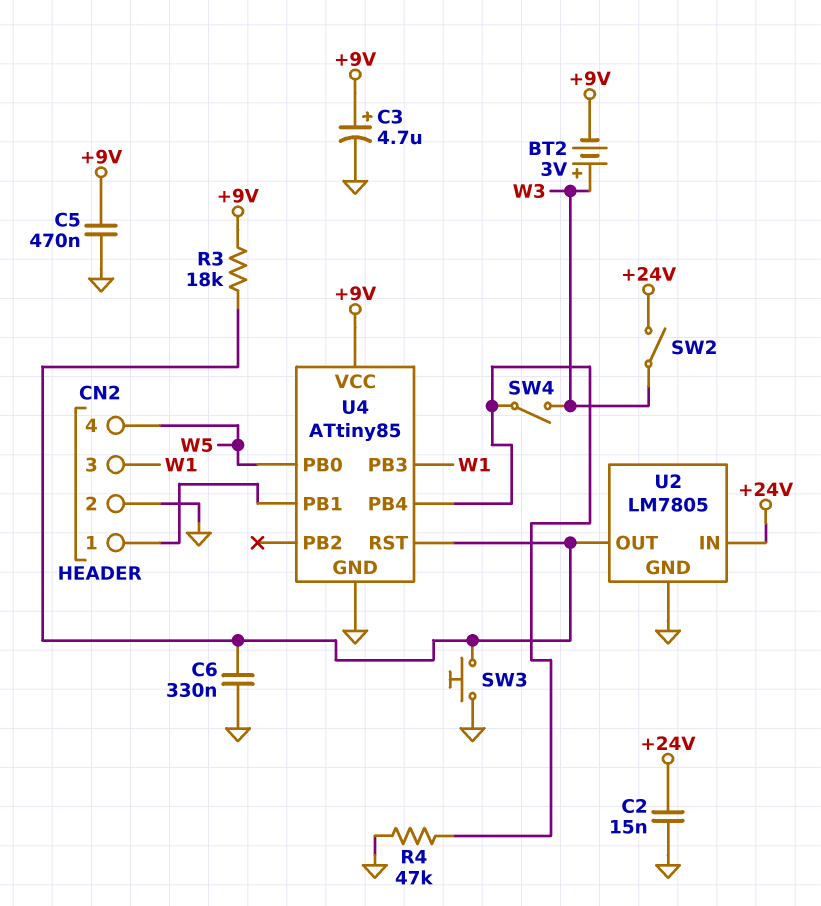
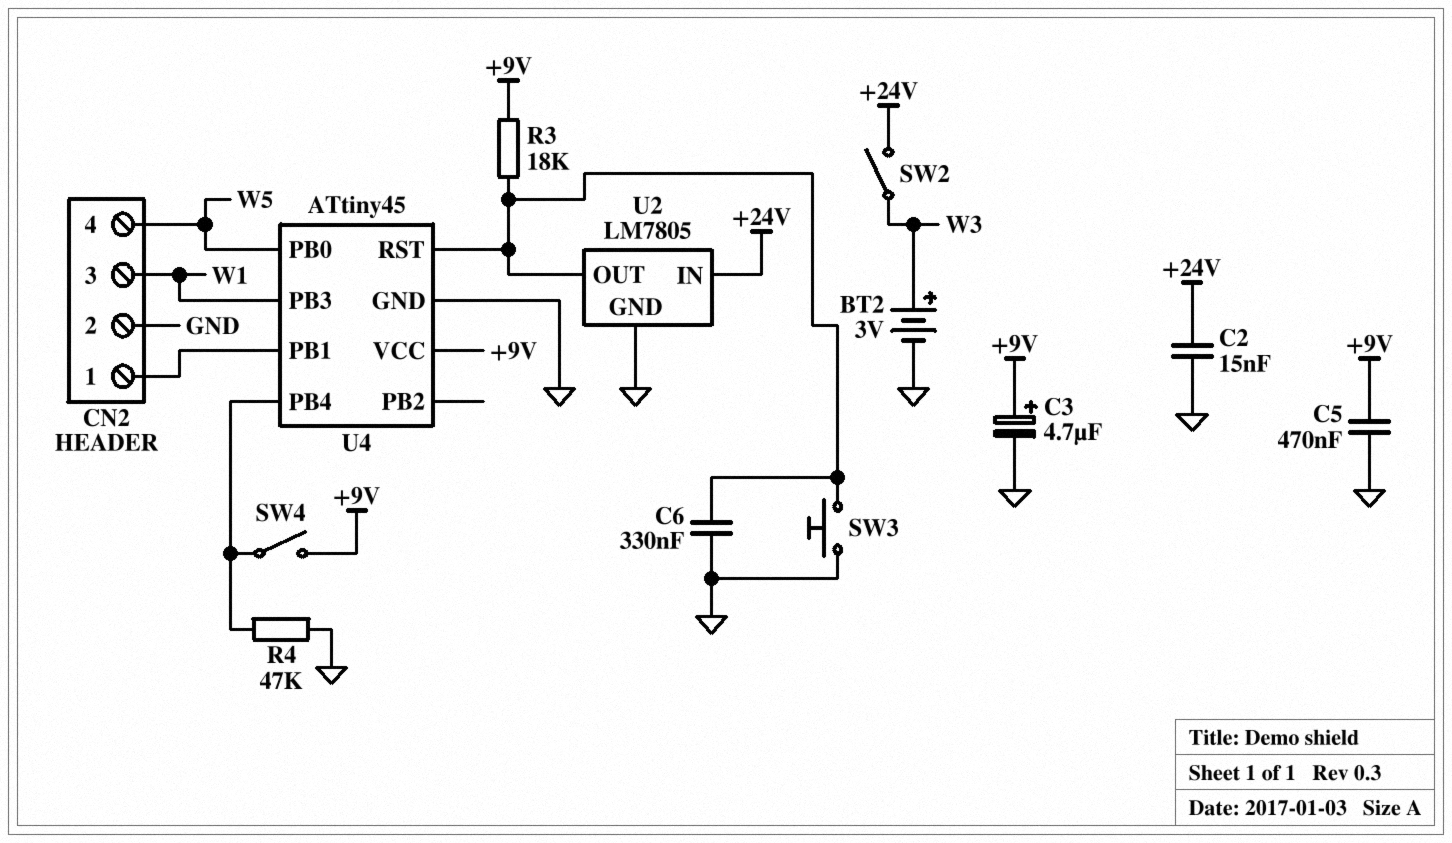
BT2: 3V (plus W3, minus +9V) -> 3V (plus W3, minus GND)
SW4: switch (U4/PB4, W3) -> switch (+9V, U4/PB4)
U4: ATtiny85 -> ATtiny45

